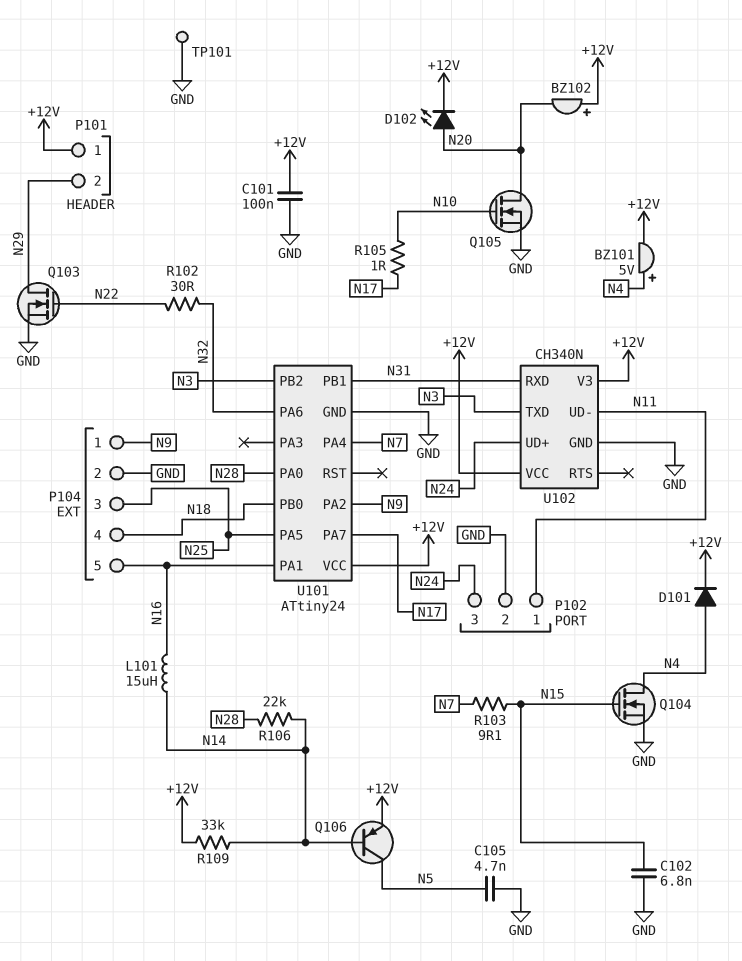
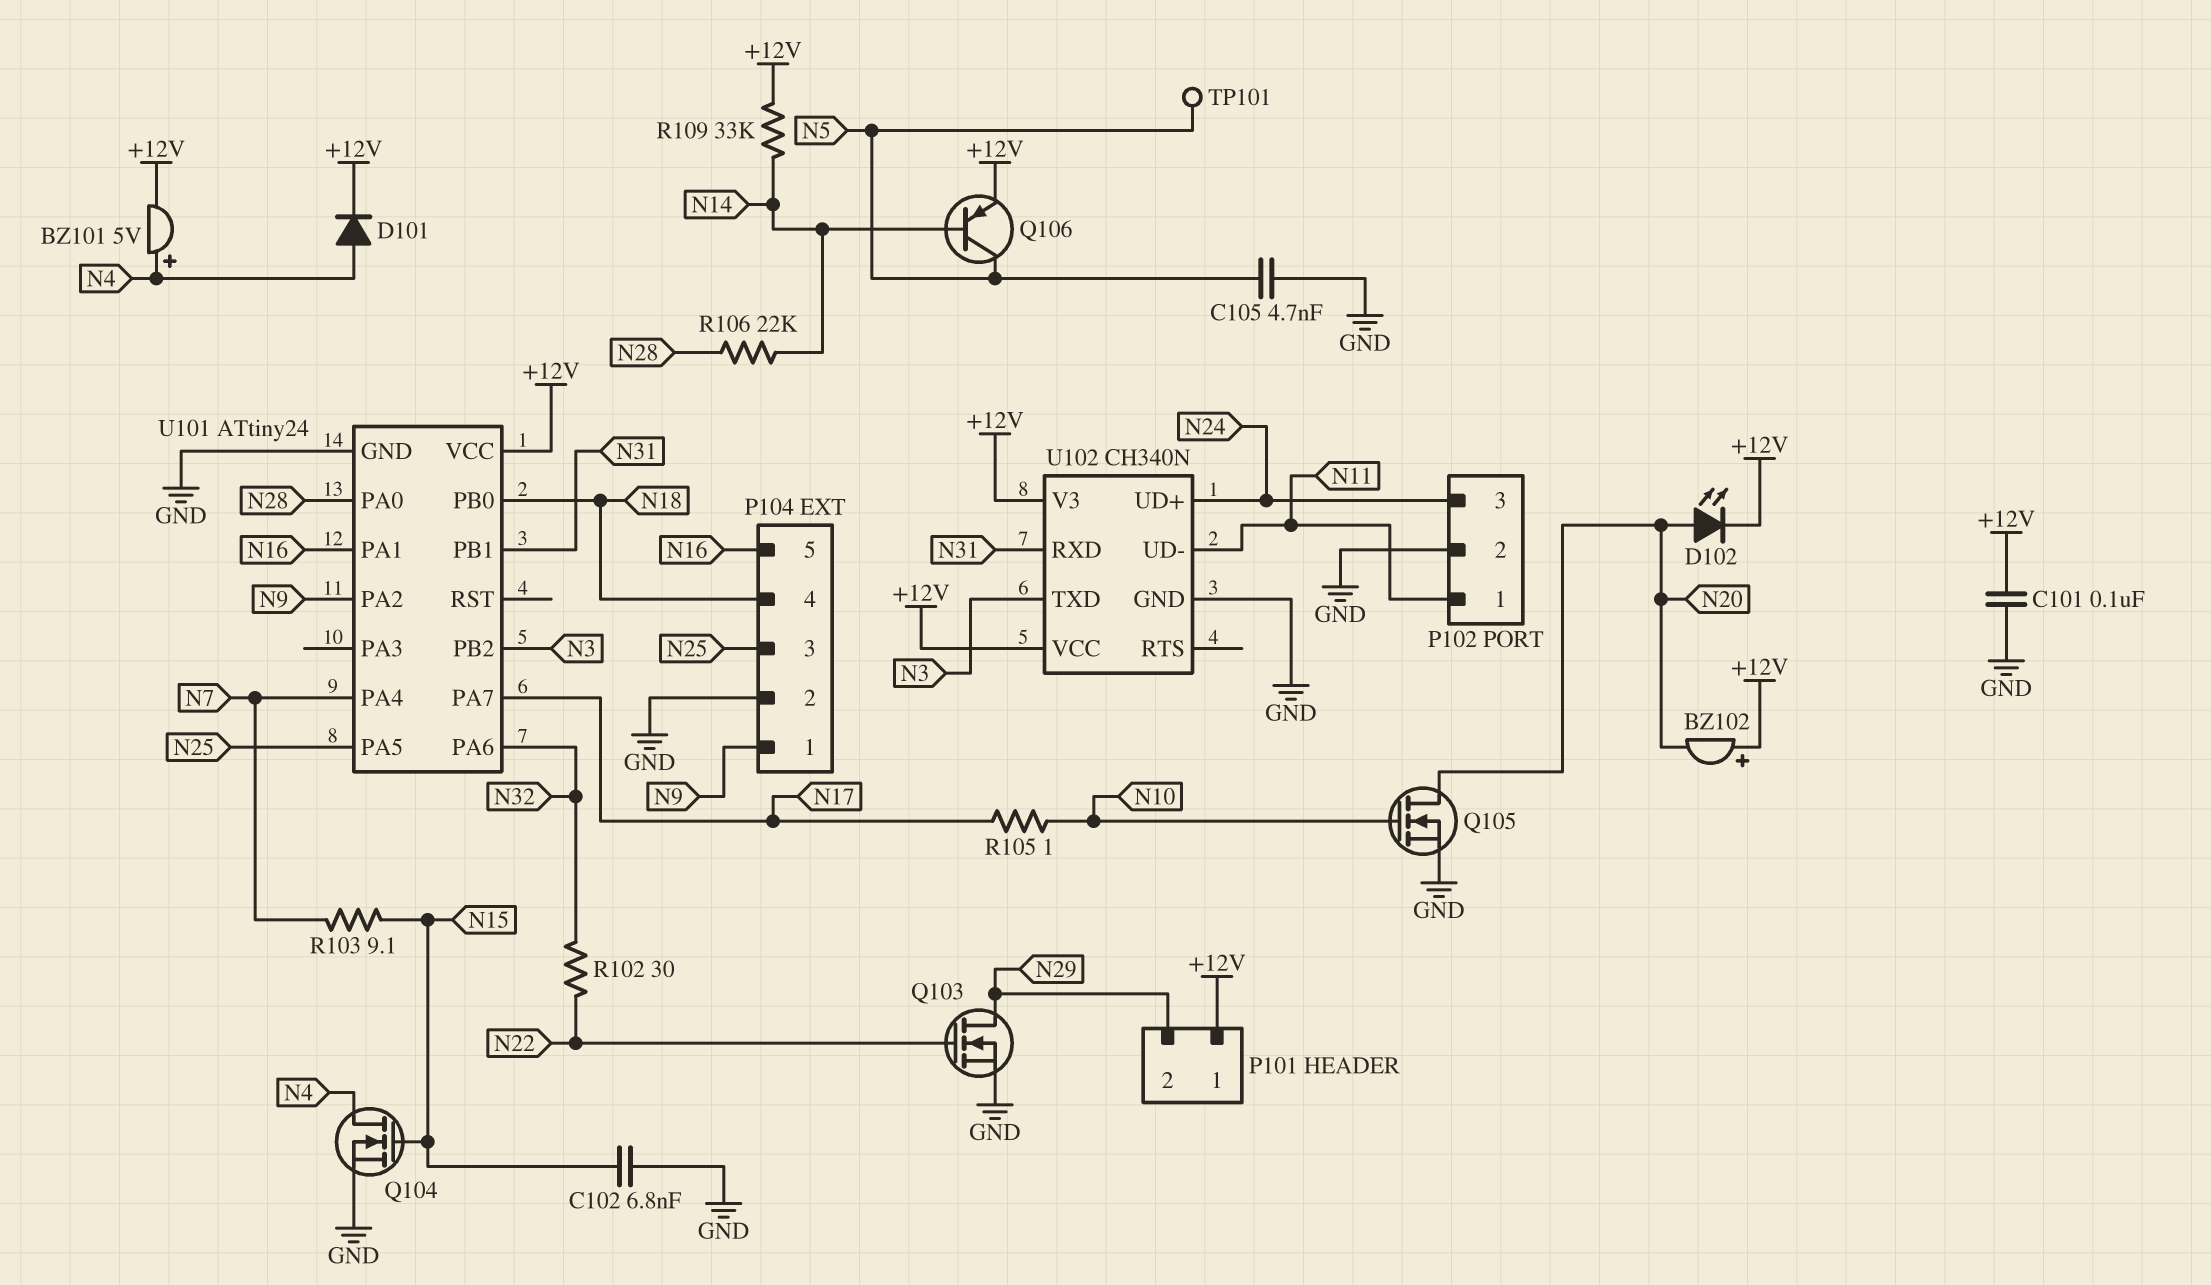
L101: 15uH (N14, N16) -> none
TP101: test point (GND) -> test point (N5)

